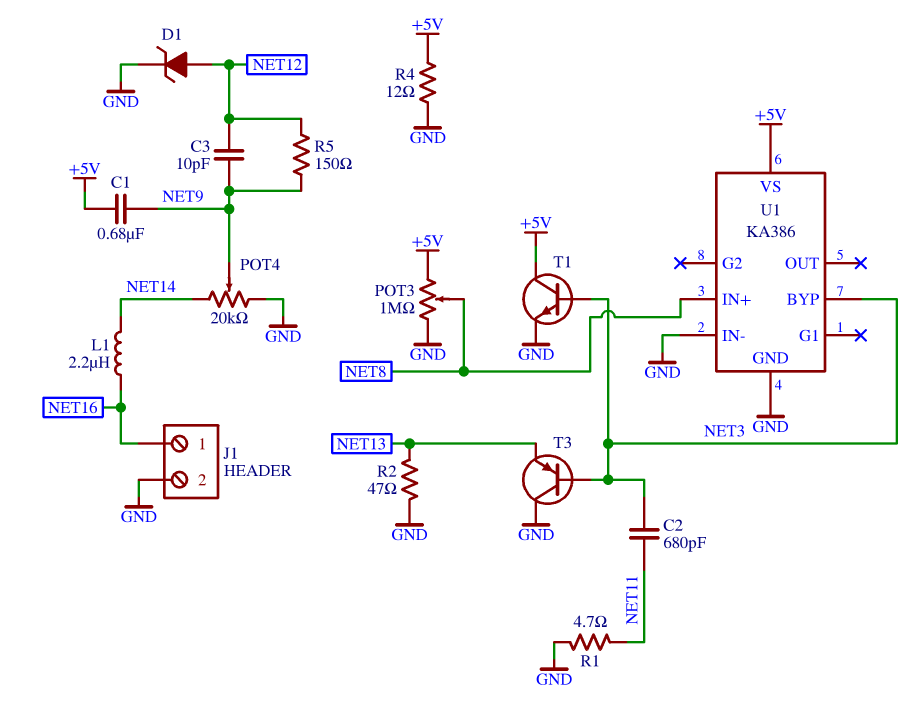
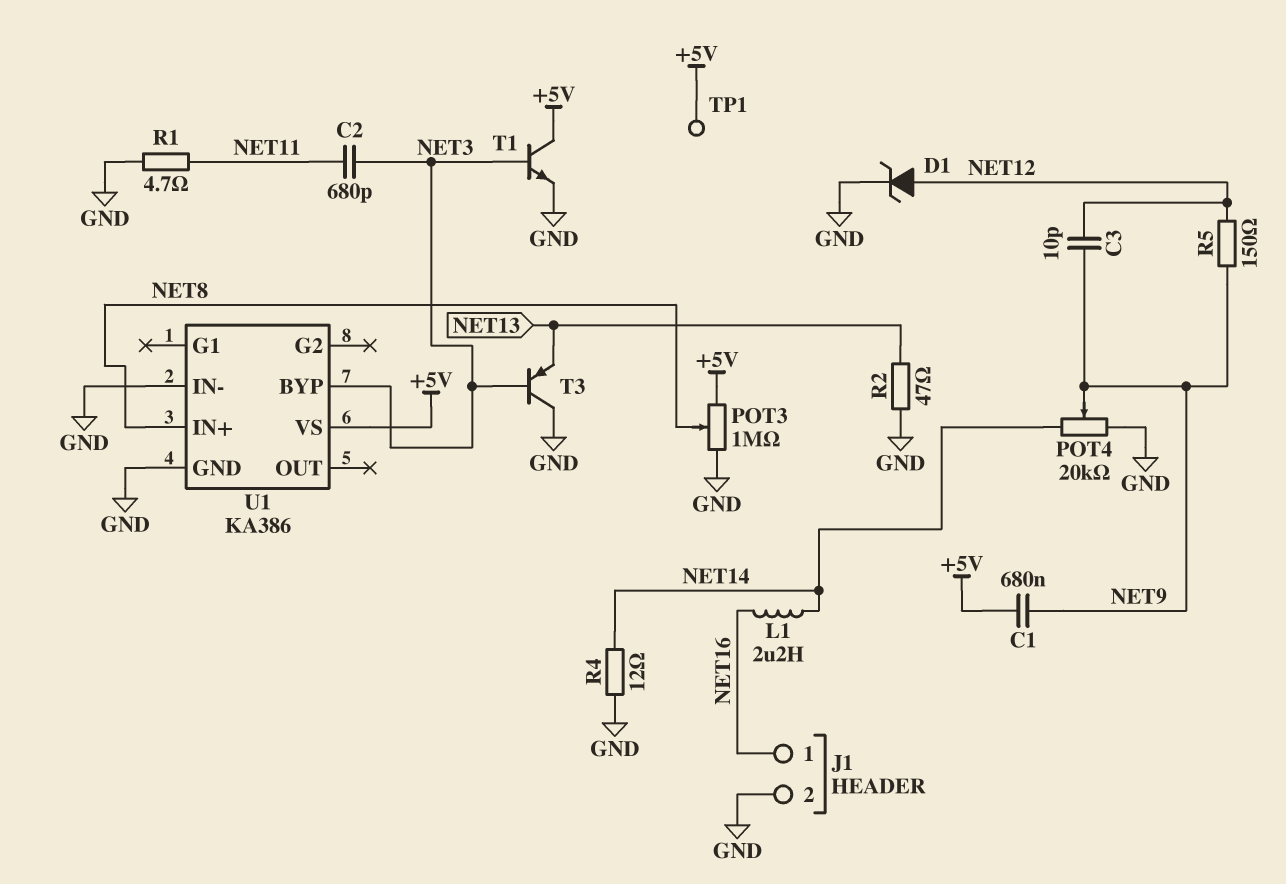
R4: 12 (+5V, GND) -> 12 (GND, NET14)
TP1: none -> test point (+5V)

